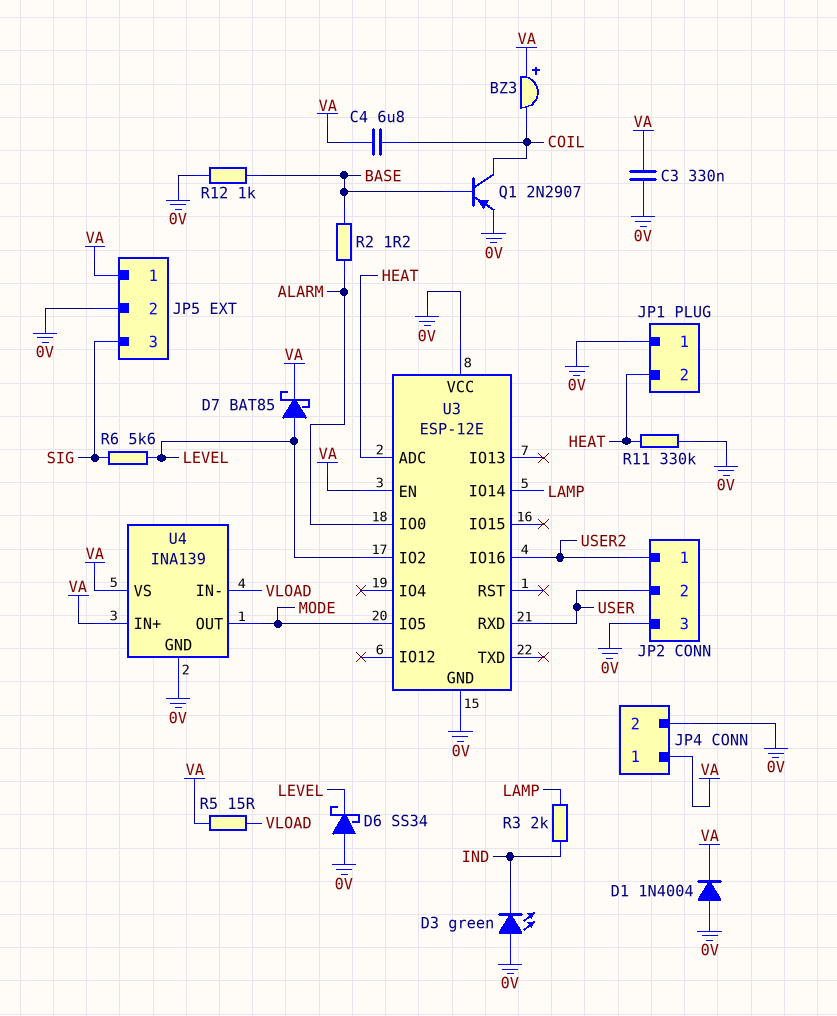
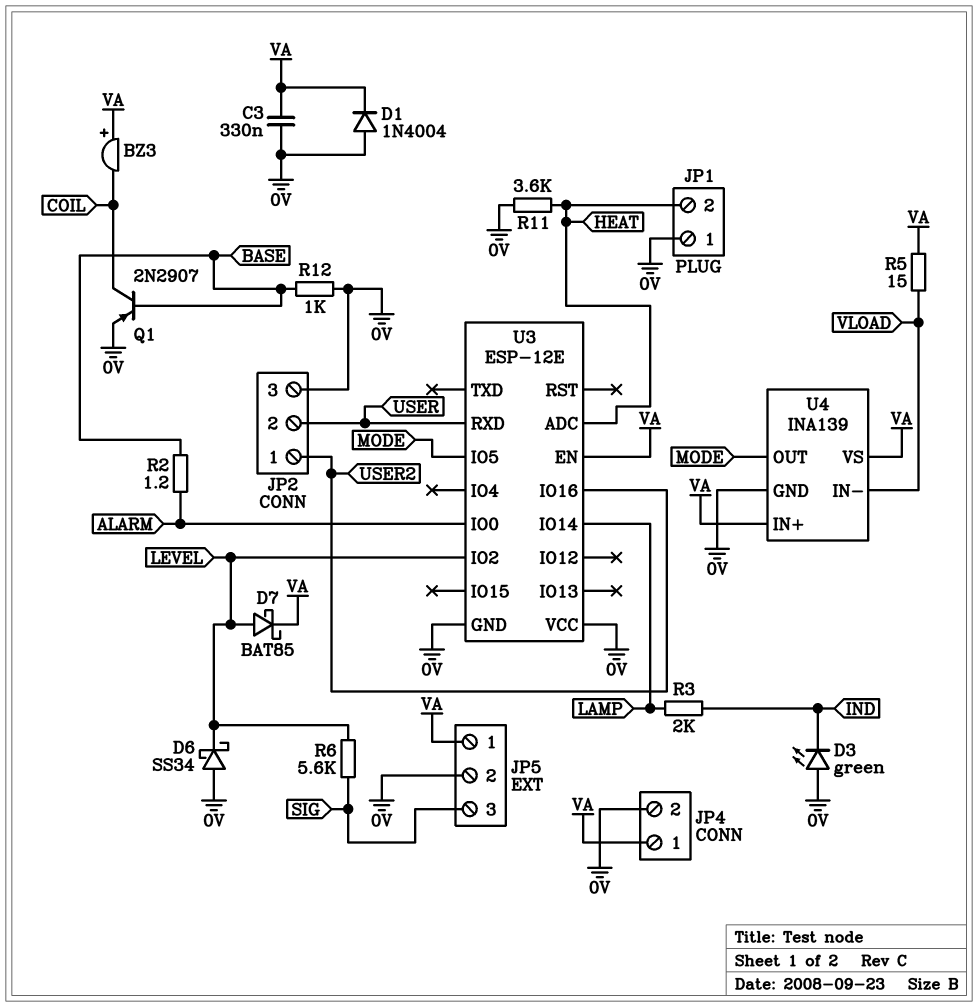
C4: 6.8uF (COIL, VA) -> none
R11: 330k (0V, HEAT) -> 3.6k (0V, HEAT)

